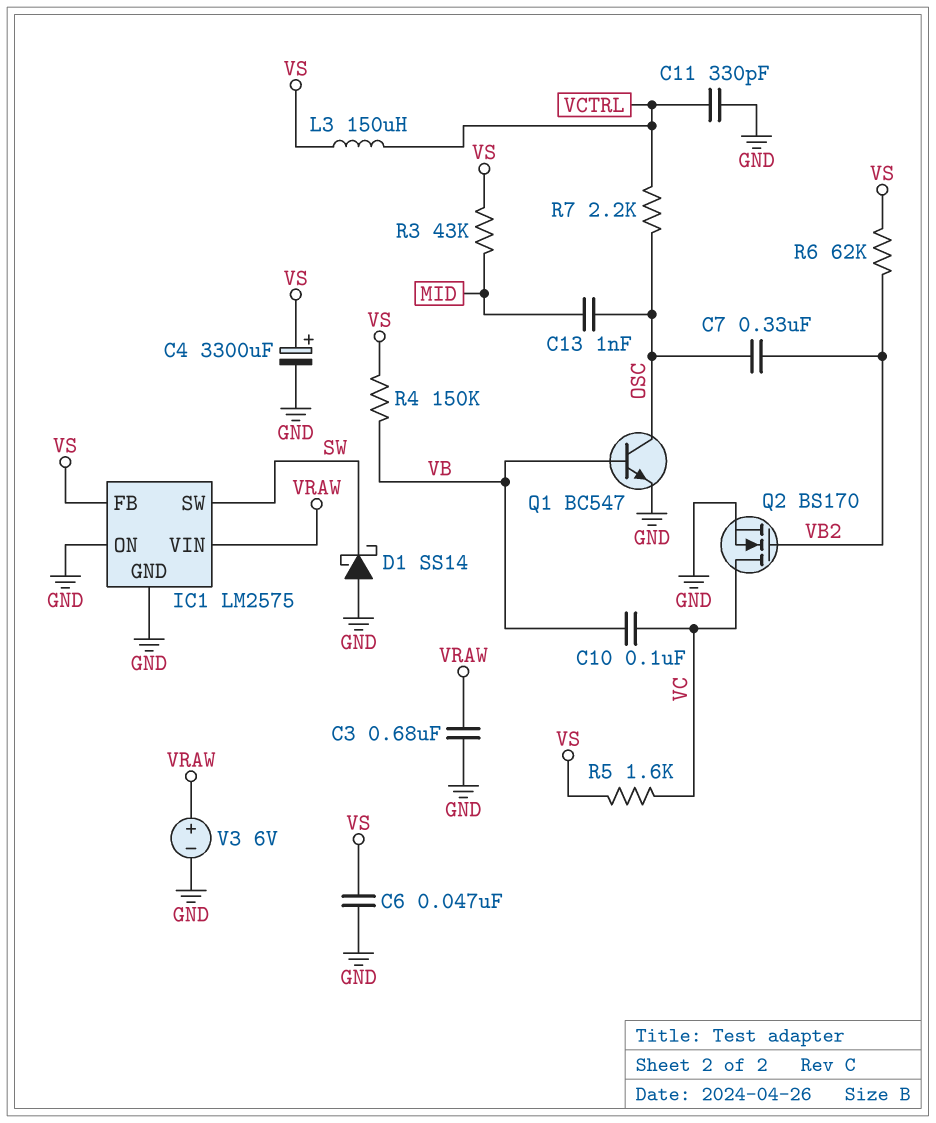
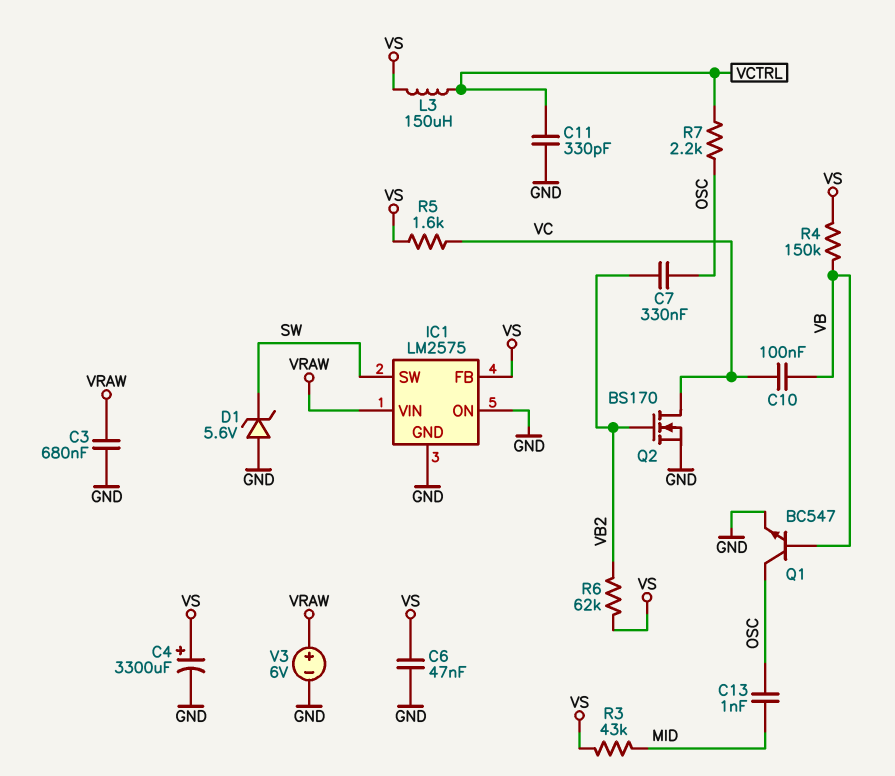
D1: schottky SS14 (A GND, K SW) -> zener 5.6V (A GND, K SW)

